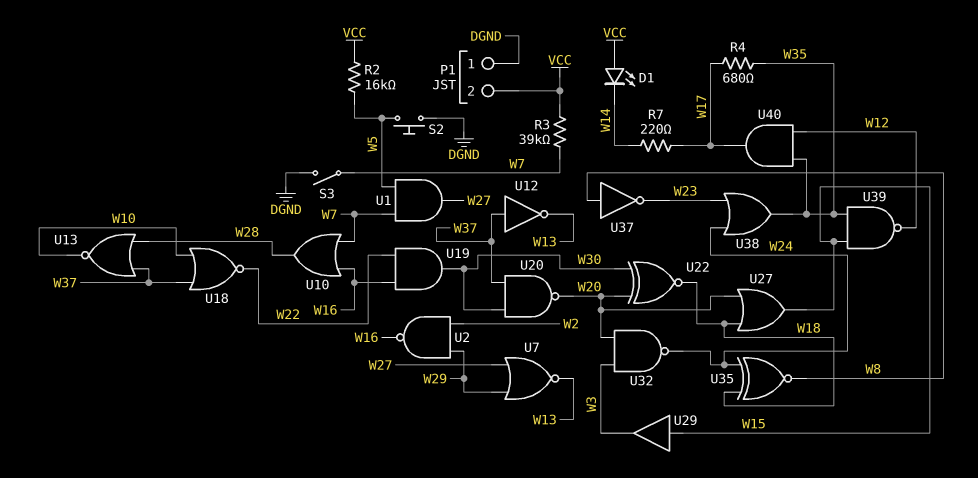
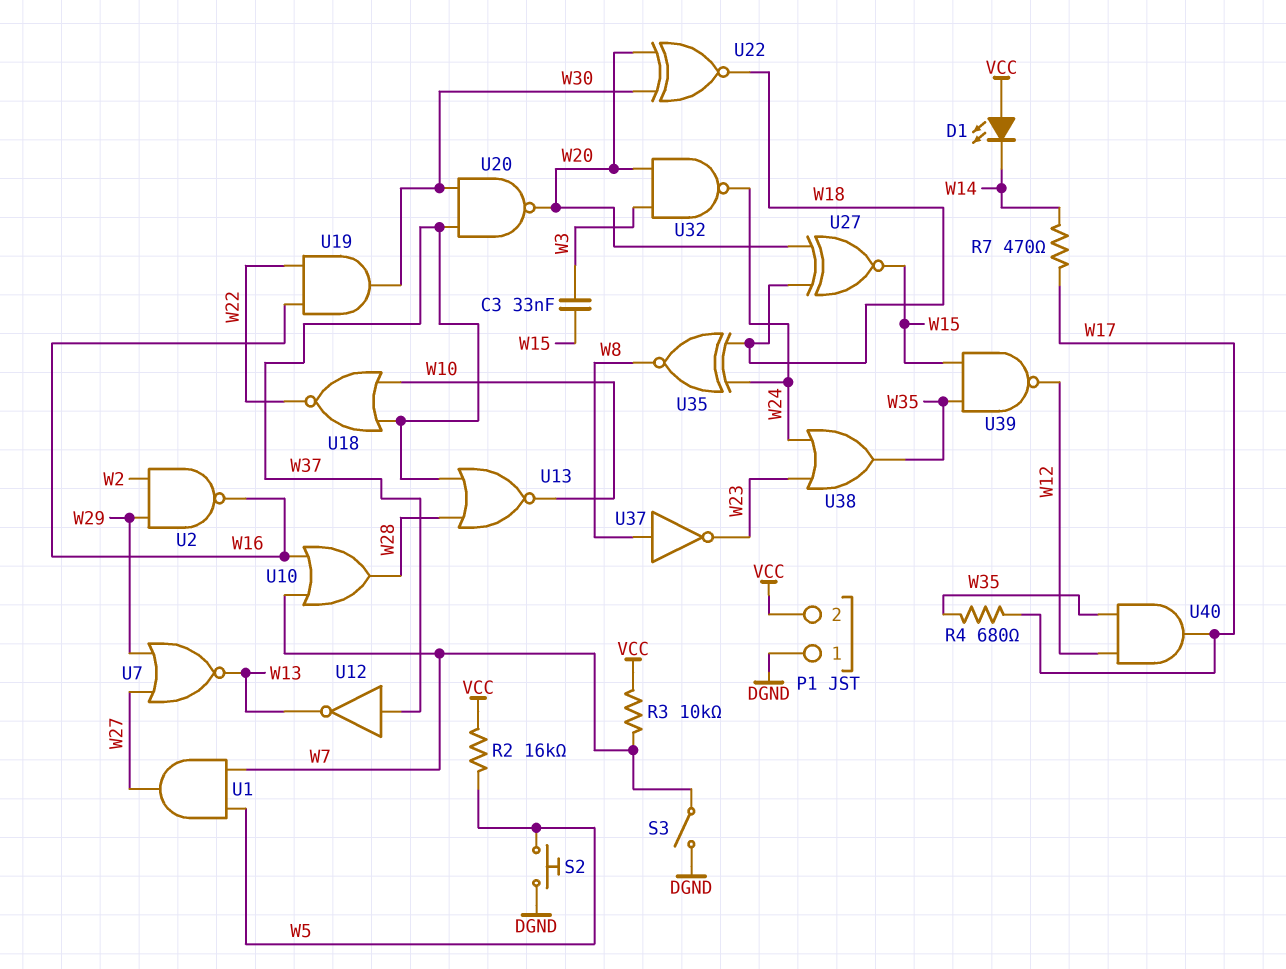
C3: none -> 33nF (W3, W15)
R3: 39k (VCC, W7) -> 10k (VCC, W7)
R7: 220 (W14, W17) -> 470 (W14, W17)
U27: OR (in W18, in W20, out W15) -> XNOR (in W18, in W20, out W15)
U29: buffer (in W15, out W3) -> none

